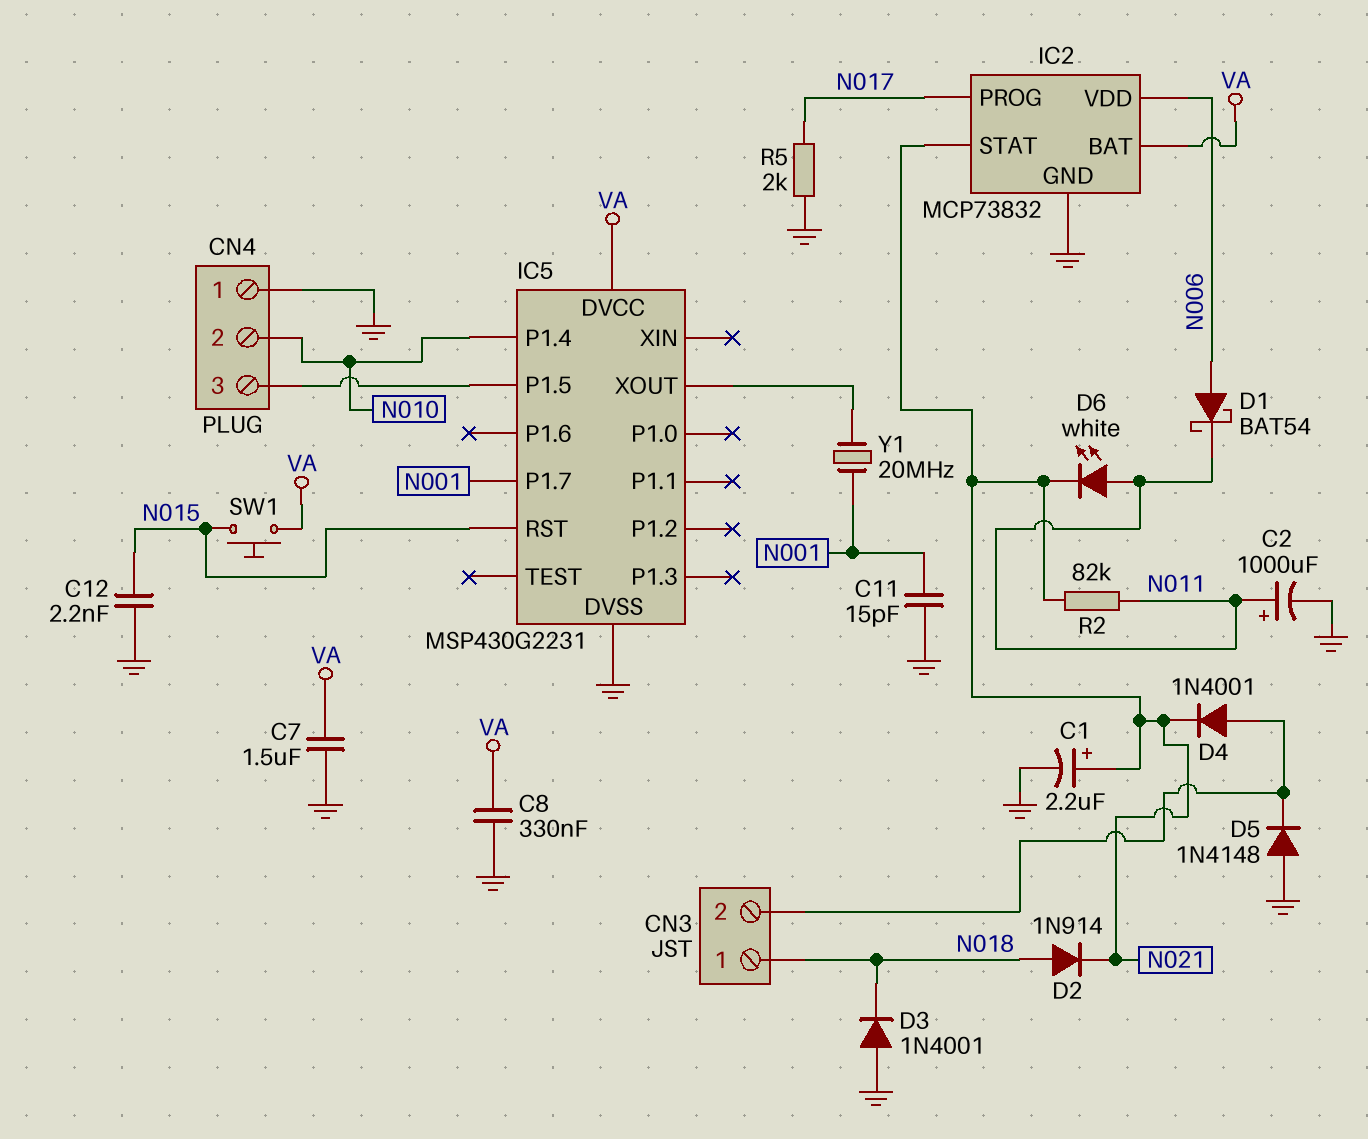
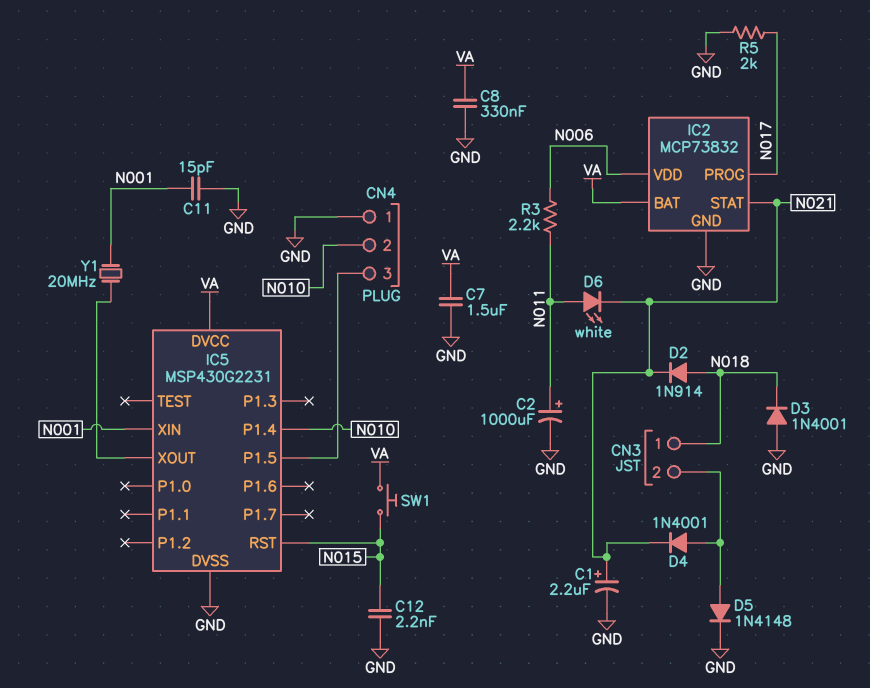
D1: schottky BAT54 (A N006, K N011) -> none
D5: diode 1N4148 (A GND, K CN3/2) -> diode 1N4148 (A CN3/2, K GND)
IC5 pin P1.7: N001 -> none
IC5 pin XIN: none -> N001
R2: 82k (N011, N021) -> none
R3: none -> 2.2k (N006, N011)

